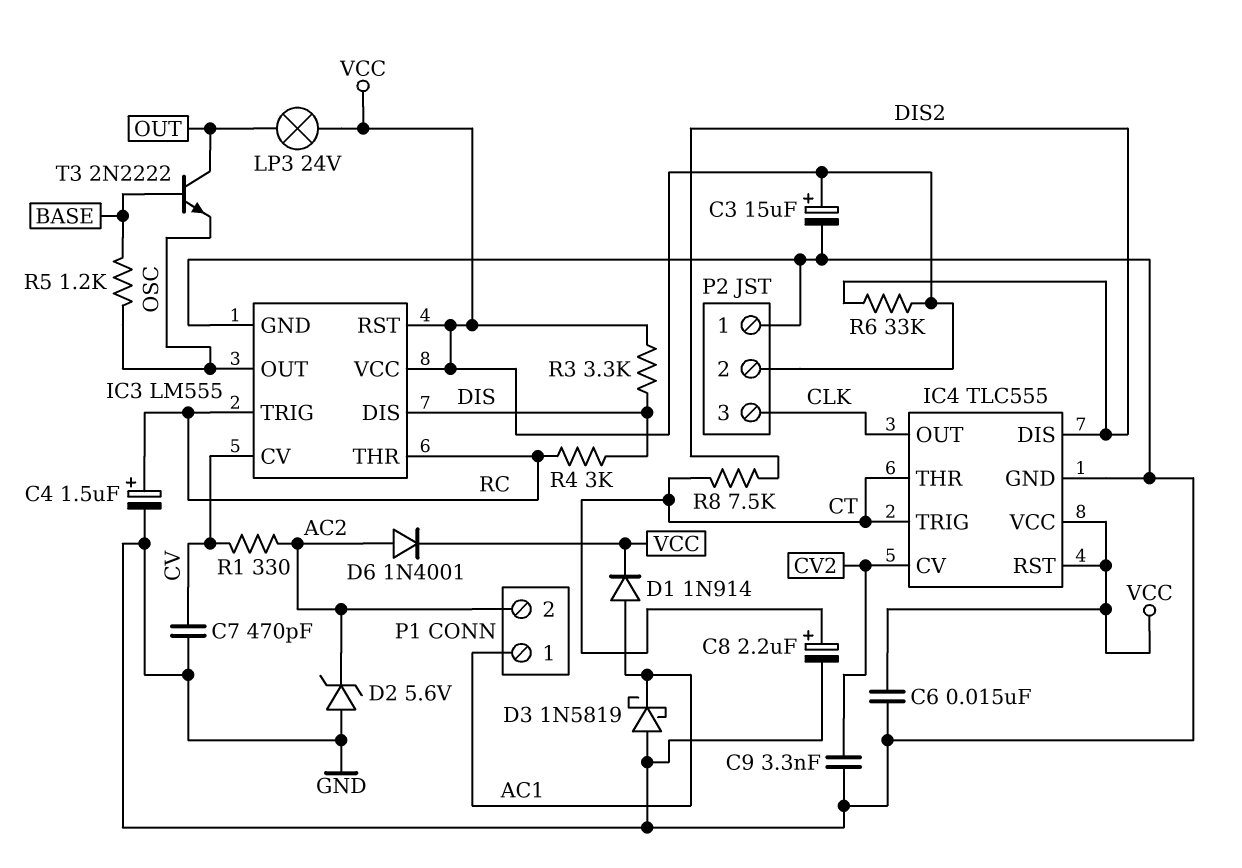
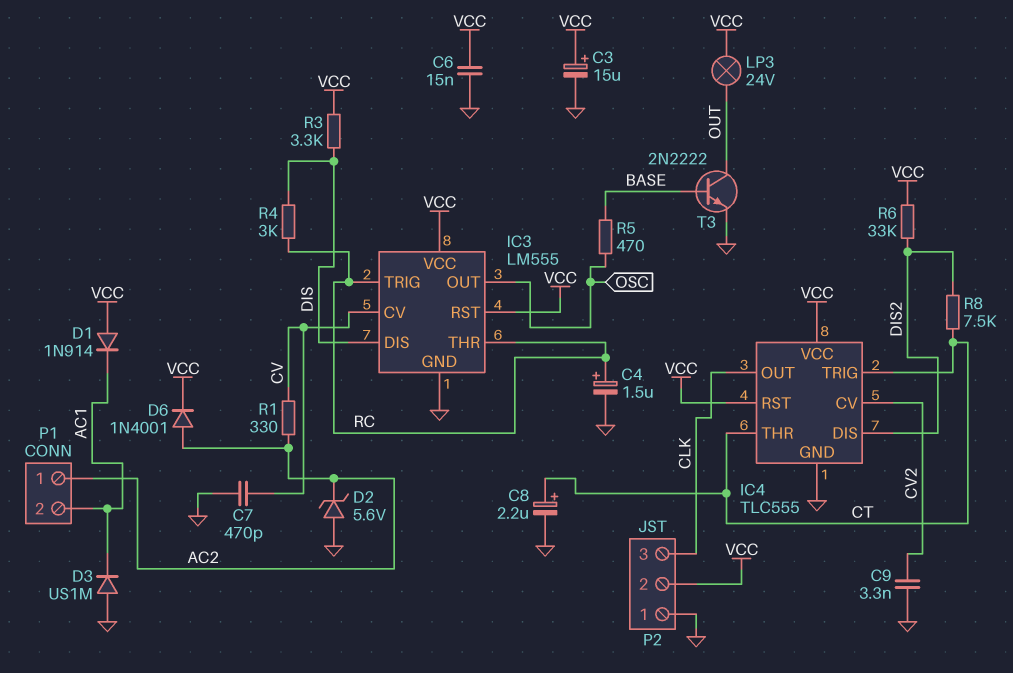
D1: diode 1N914 (A AC1, K VCC) -> diode 1N914 (A VCC, K AC1)
D3: schottky 1N5819 (A GND, K AC1) -> diode US1M (A GND, K AC1)
P1 pin 1: AC1 -> AC2
P1 pin 2: AC2 -> AC1
R5: 1.2k (BASE, OSC) -> 470 (BASE, OSC)
T3: NPN 2N2222 (B BASE, C OUT, E OSC) -> NPN 2N2222 (B BASE, C OUT, E GND)

